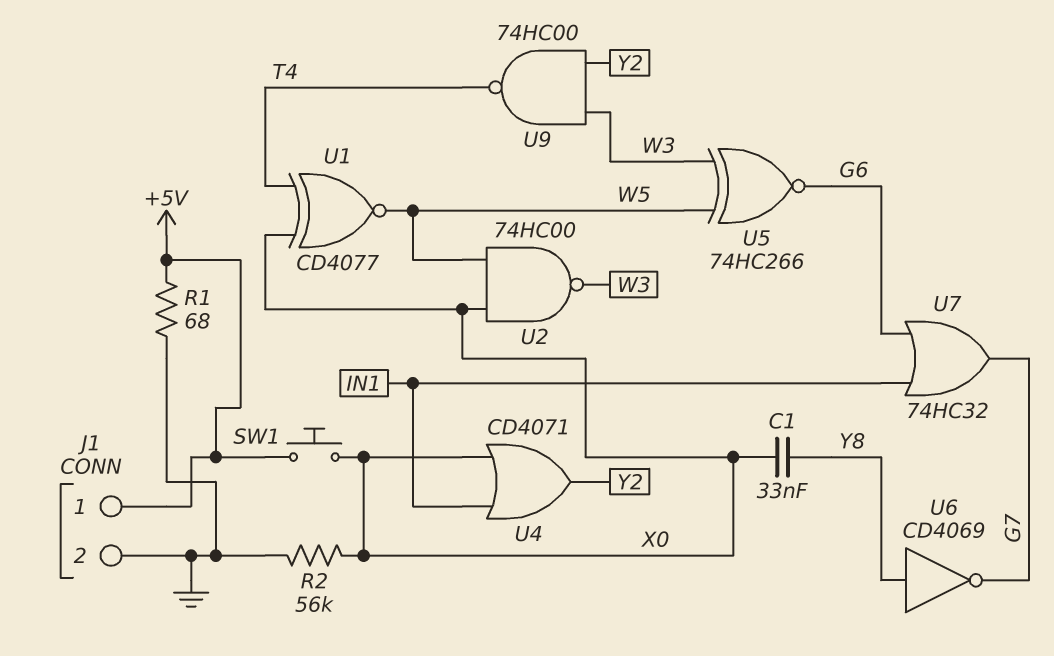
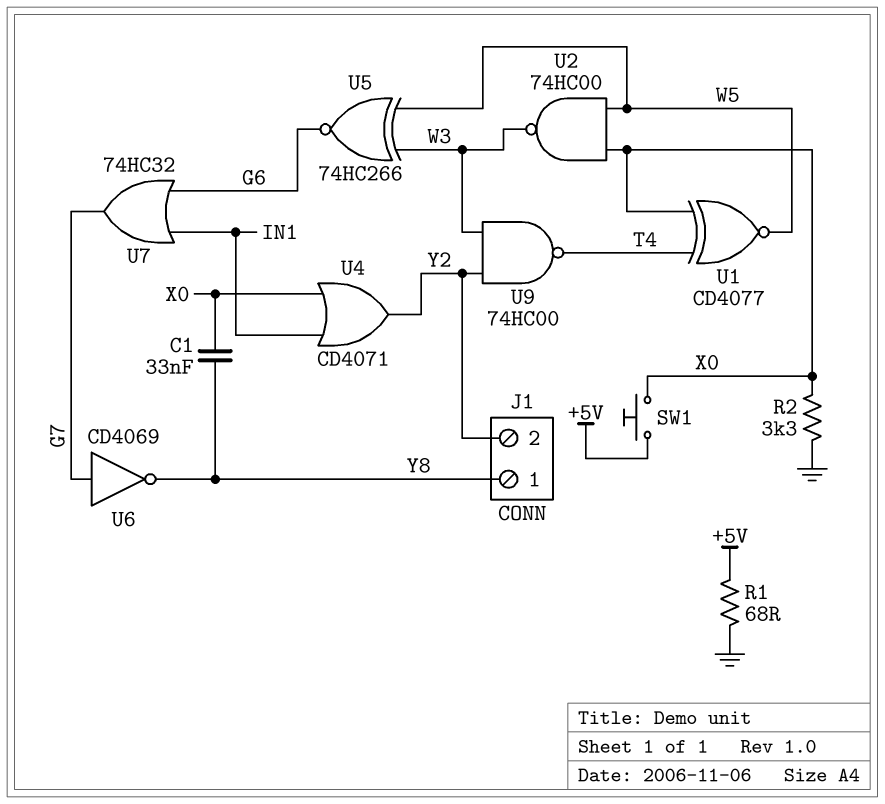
J1 pin 1: +5V -> Y8
J1 pin 2: GND -> Y2
R2: 56k (GND, X0) -> 3.3k (GND, X0)
U6: NOT CD4069 (in Y8, out G7) -> NOT CD4069 (in G7, out Y8)

